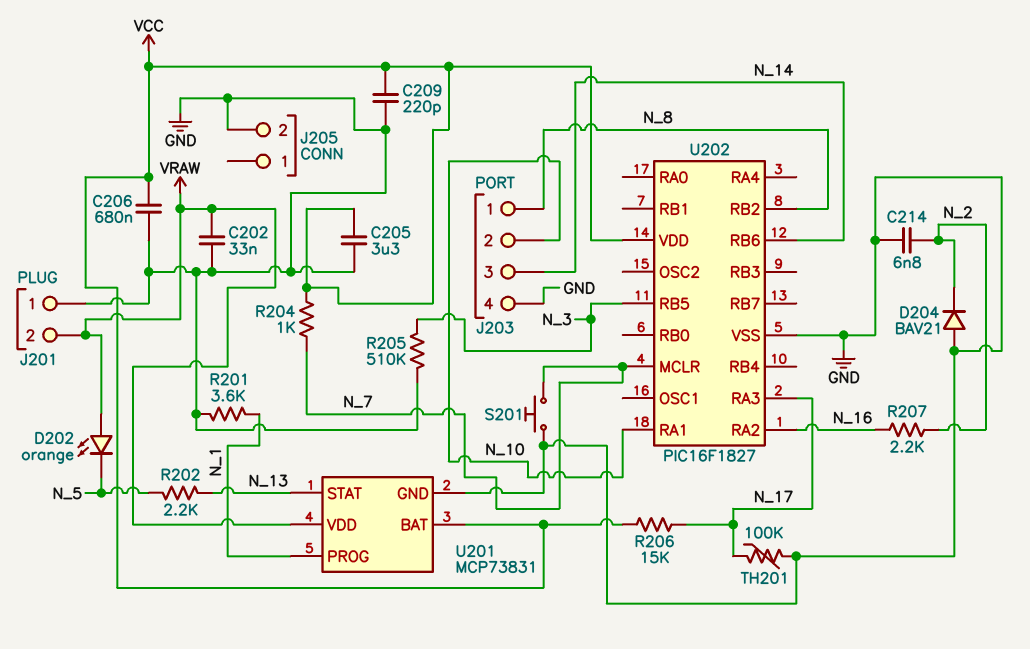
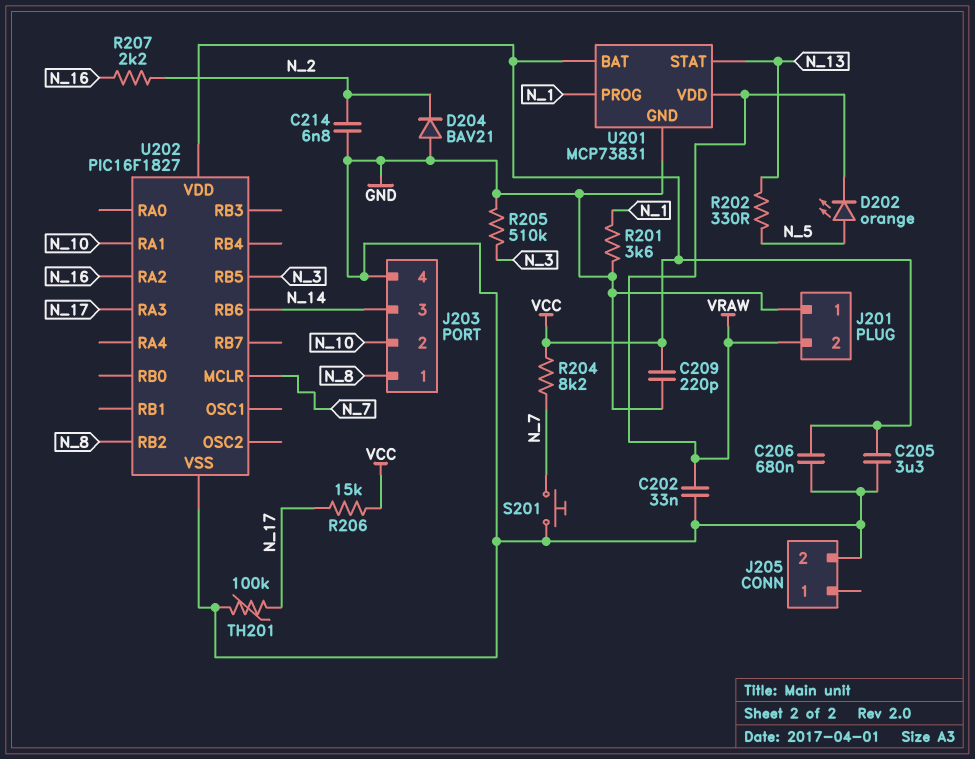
D202: LED orange (A VRAW, K N_5) -> LED orange (A N_5, K VRAW)
R202: 2.2k (N_5, N_13) -> 330 (N_5, N_13)
R204: 1k (N_7, VCC) -> 8.2k (N_7, VCC)

